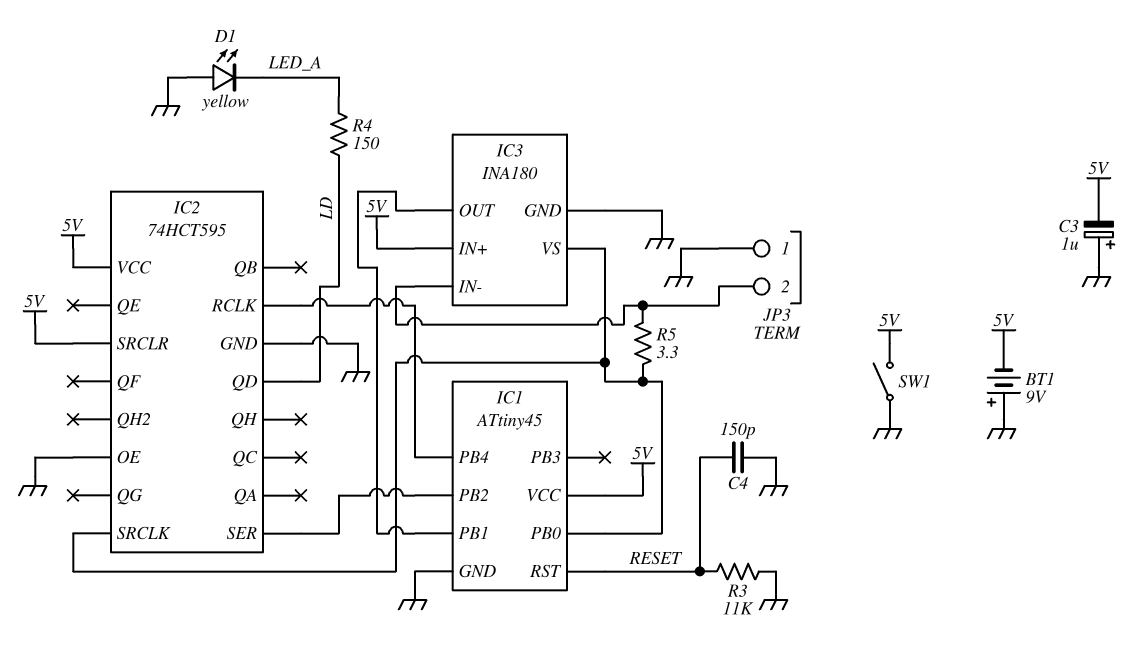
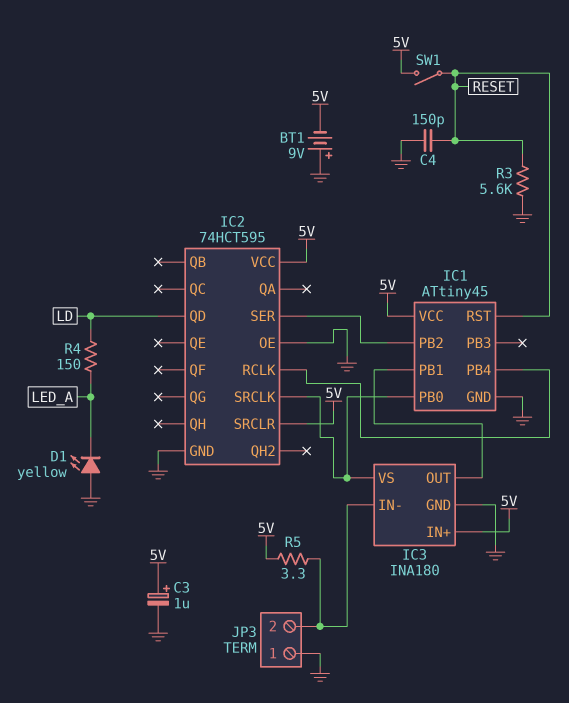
C3: 1uF (plus GND, minus 5V) -> 1uF (plus 5V, minus GND)
R3: 11k (GND, RESET) -> 5.6k (GND, RESET)
R5: 3.3 (IC1/PB0, IC3/IN-) -> 3.3 (5V, IC3/IN-)
SW1: switch (5V, GND) -> switch (5V, RESET)

